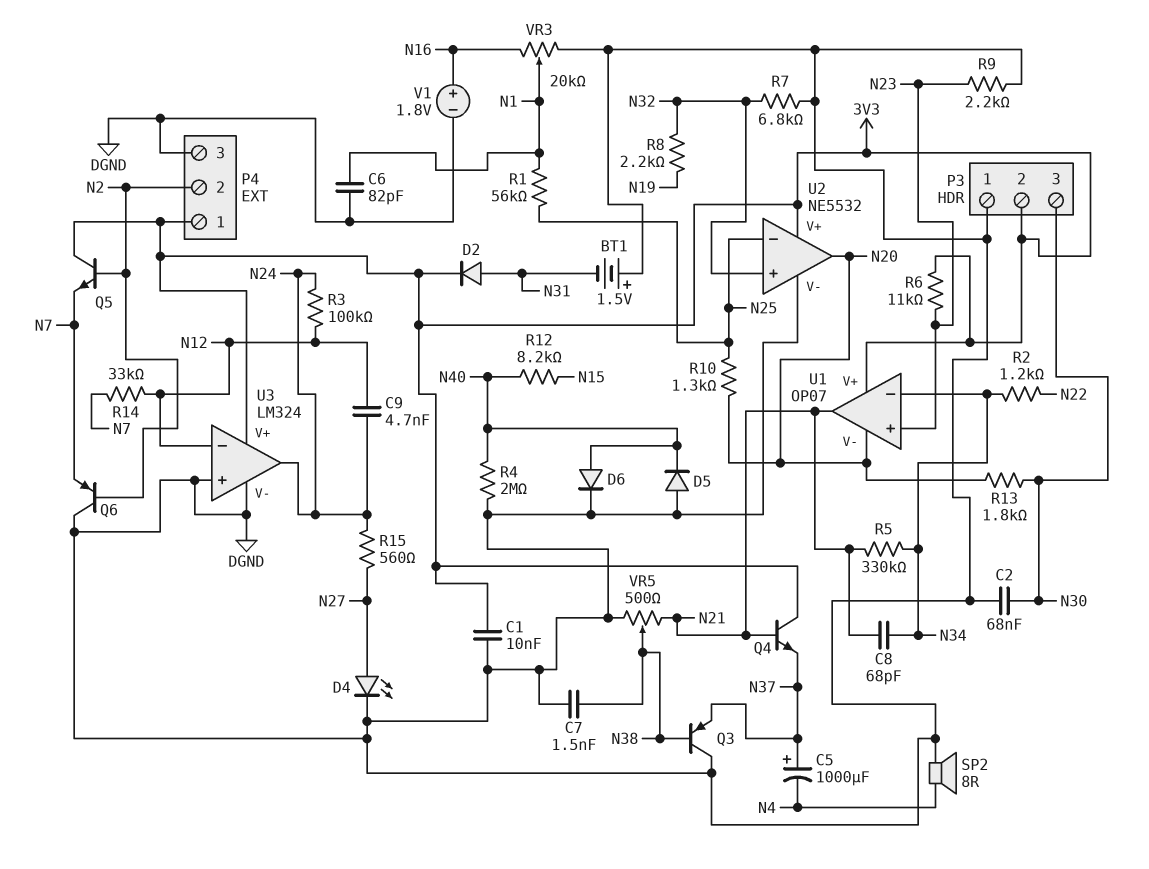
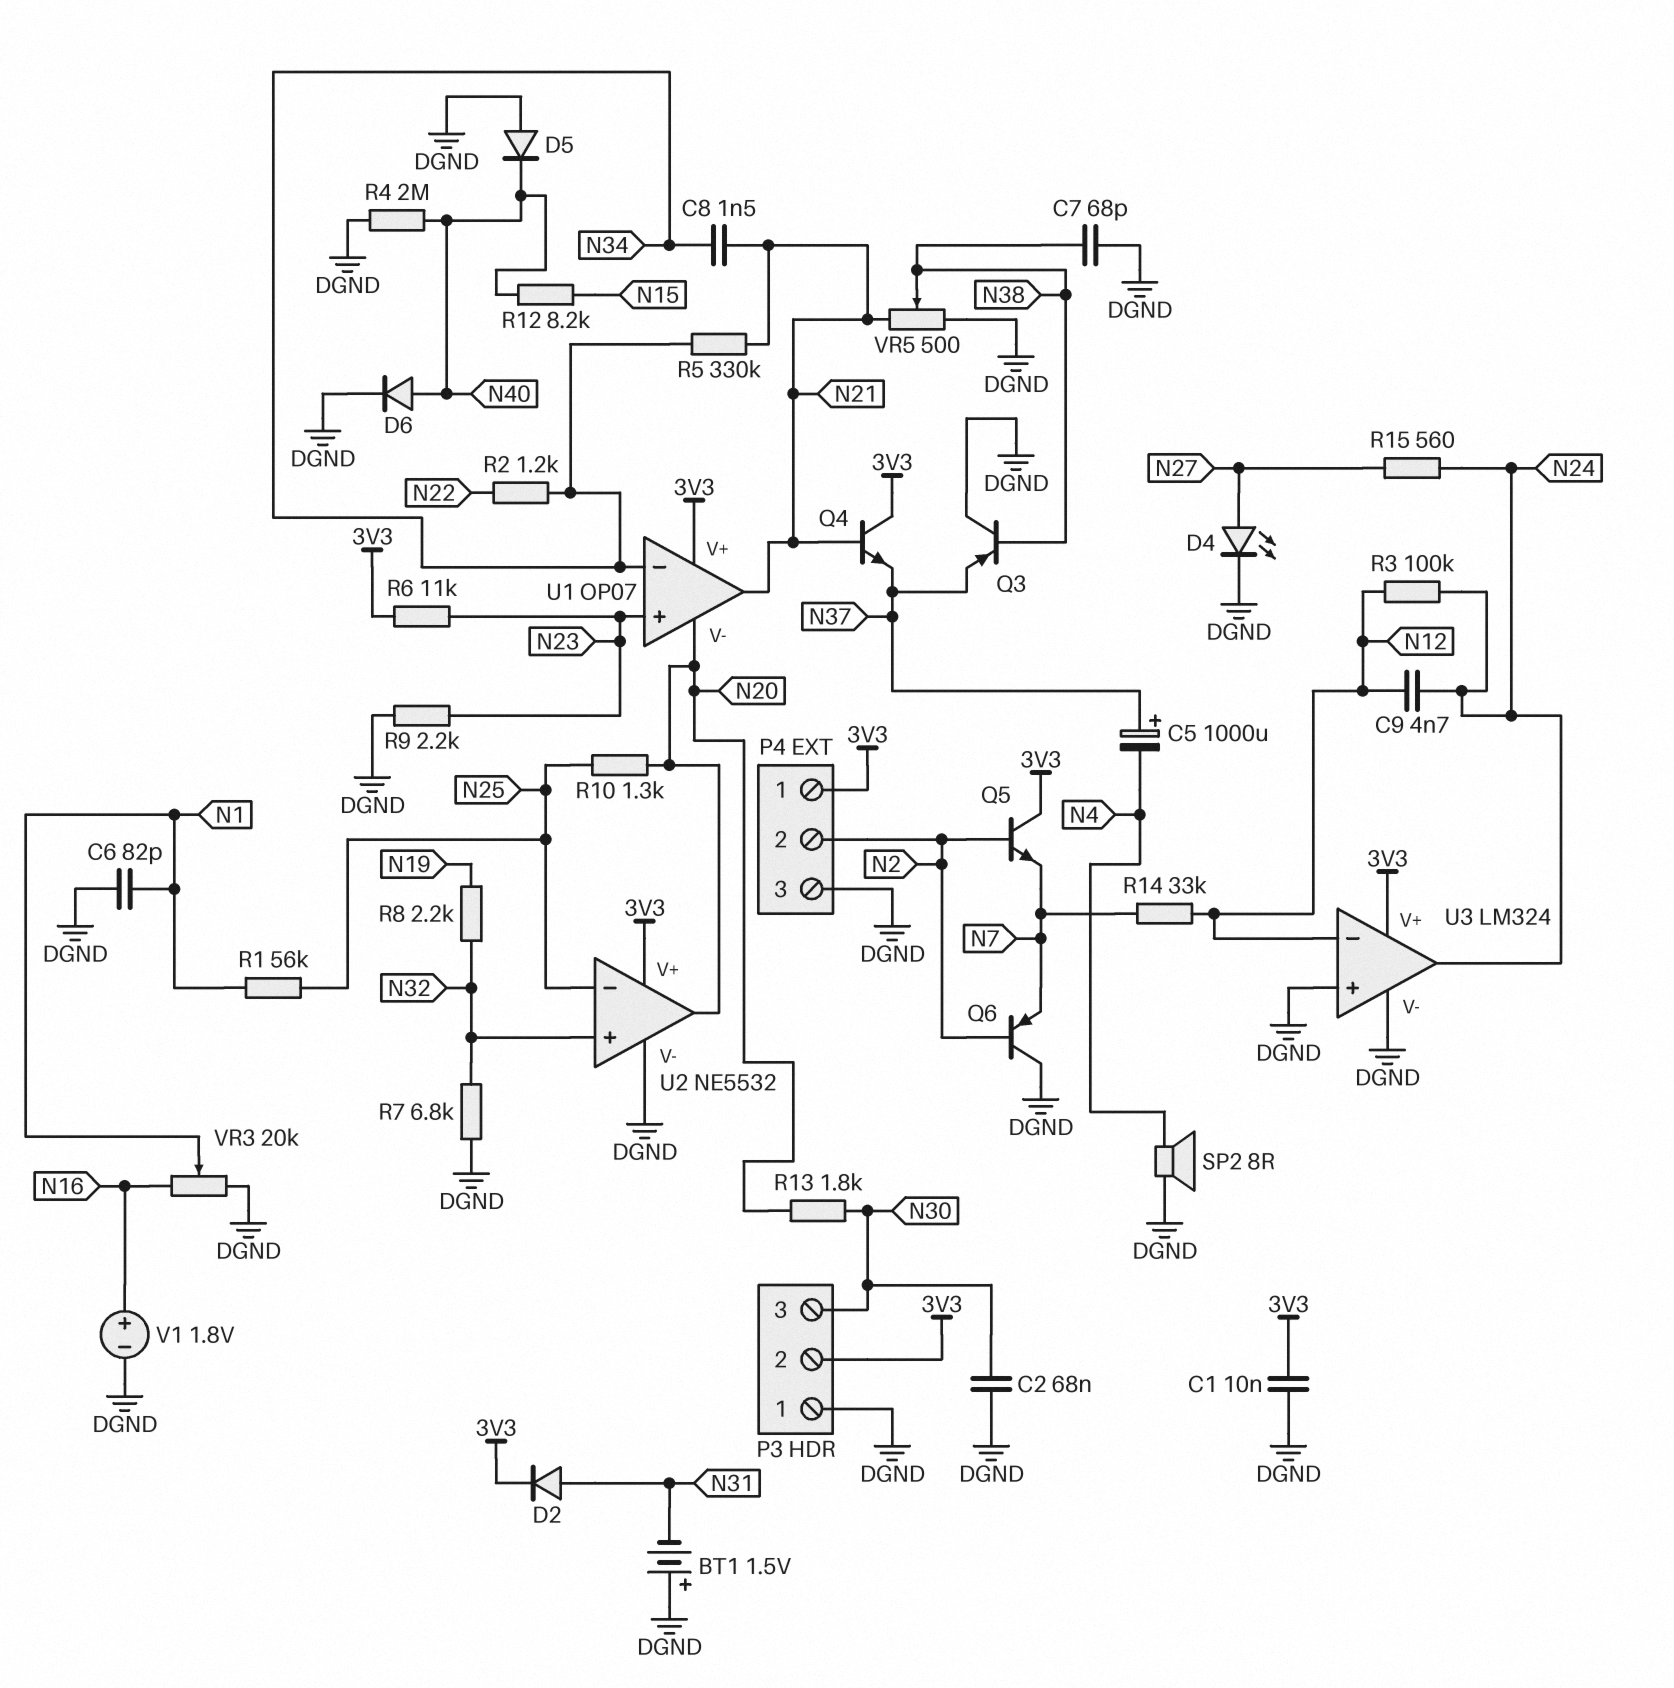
C7: 1.5nF (DGND, N38) -> 68pF (DGND, N38)
C8: 68pF (N21, N34) -> 1.5nF (N21, N34)

